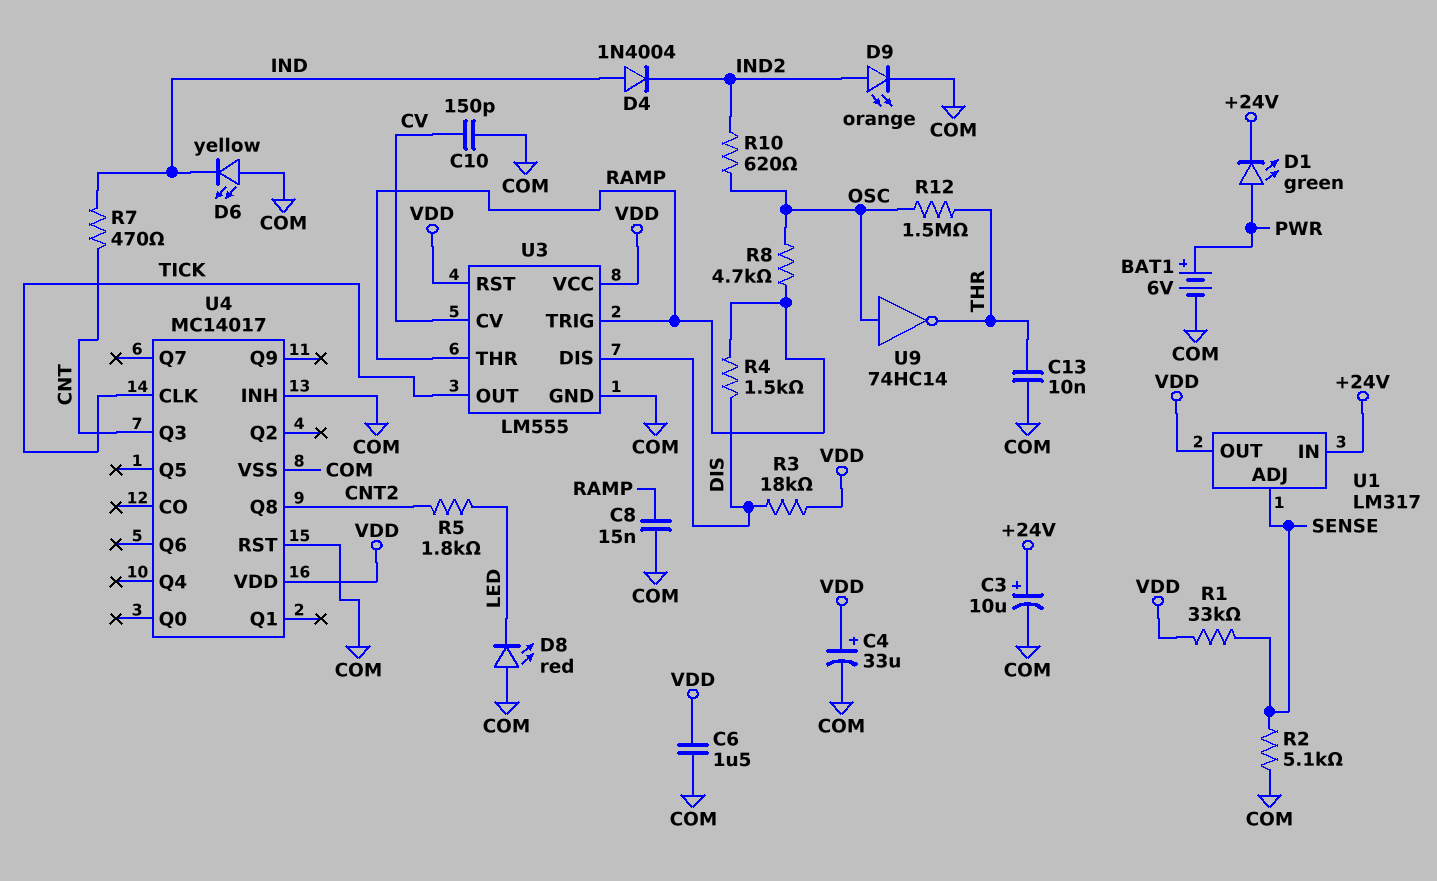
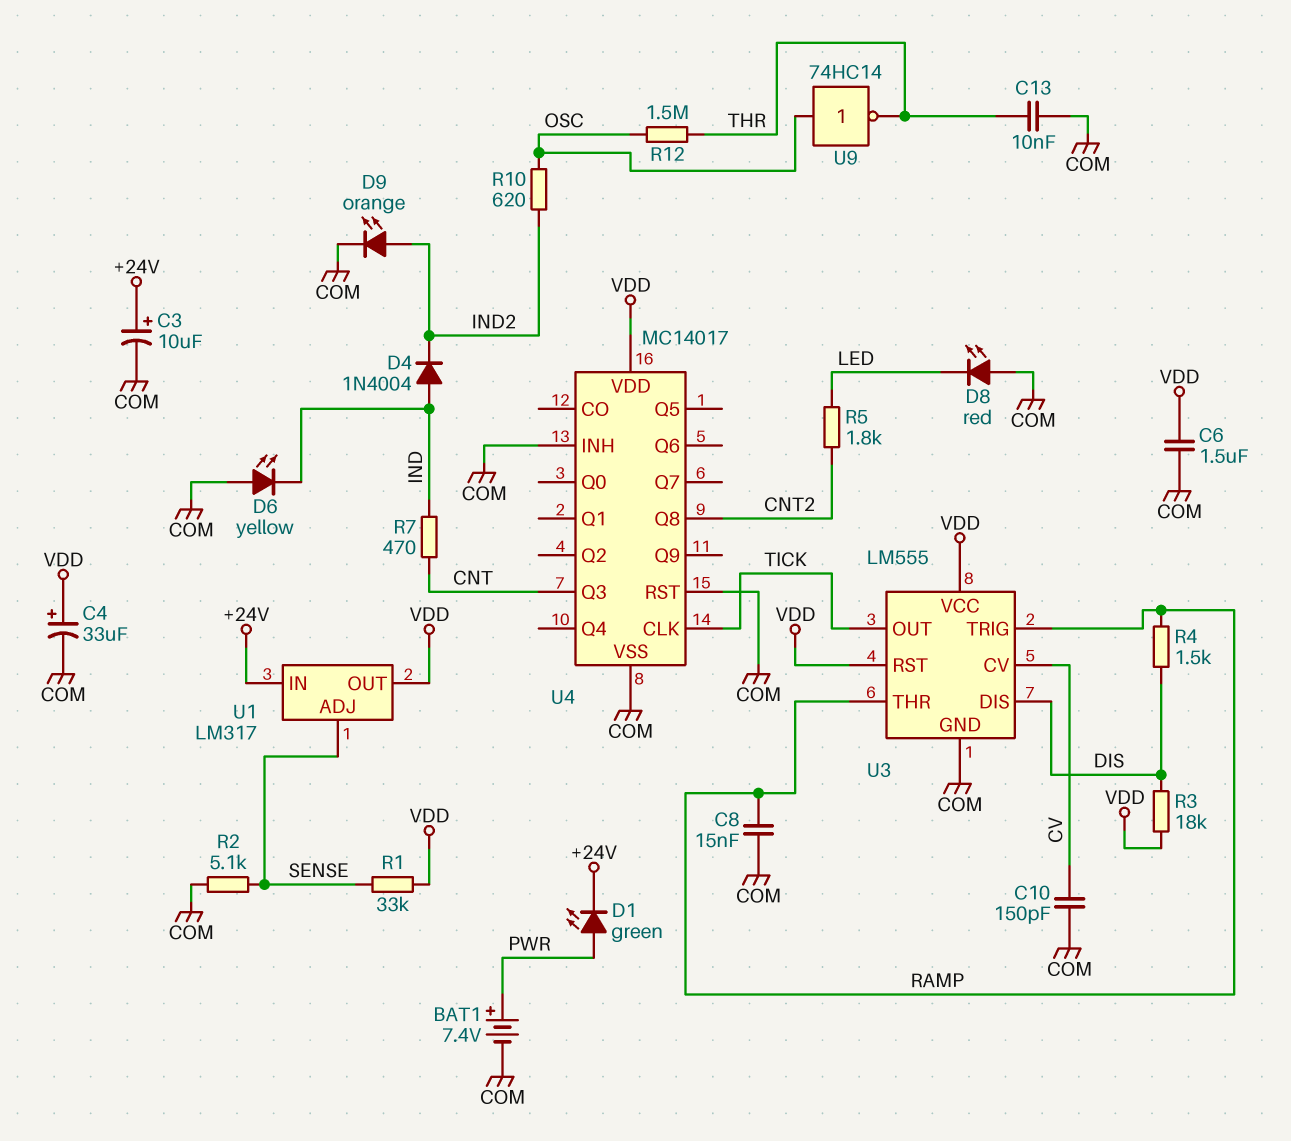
BAT1: 6V (plus PWR, minus COM) -> 7.4V (plus PWR, minus COM)
R8: 4.7k (OSC, RAMP) -> none

